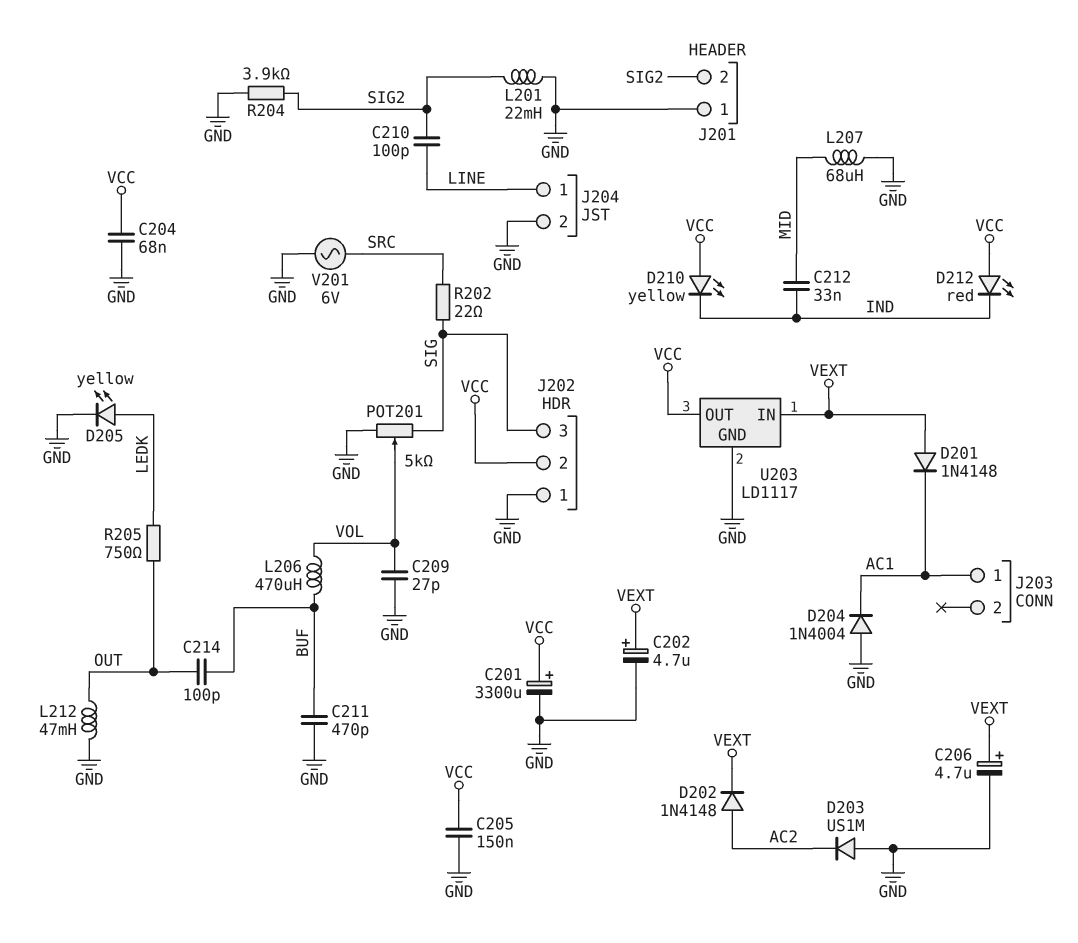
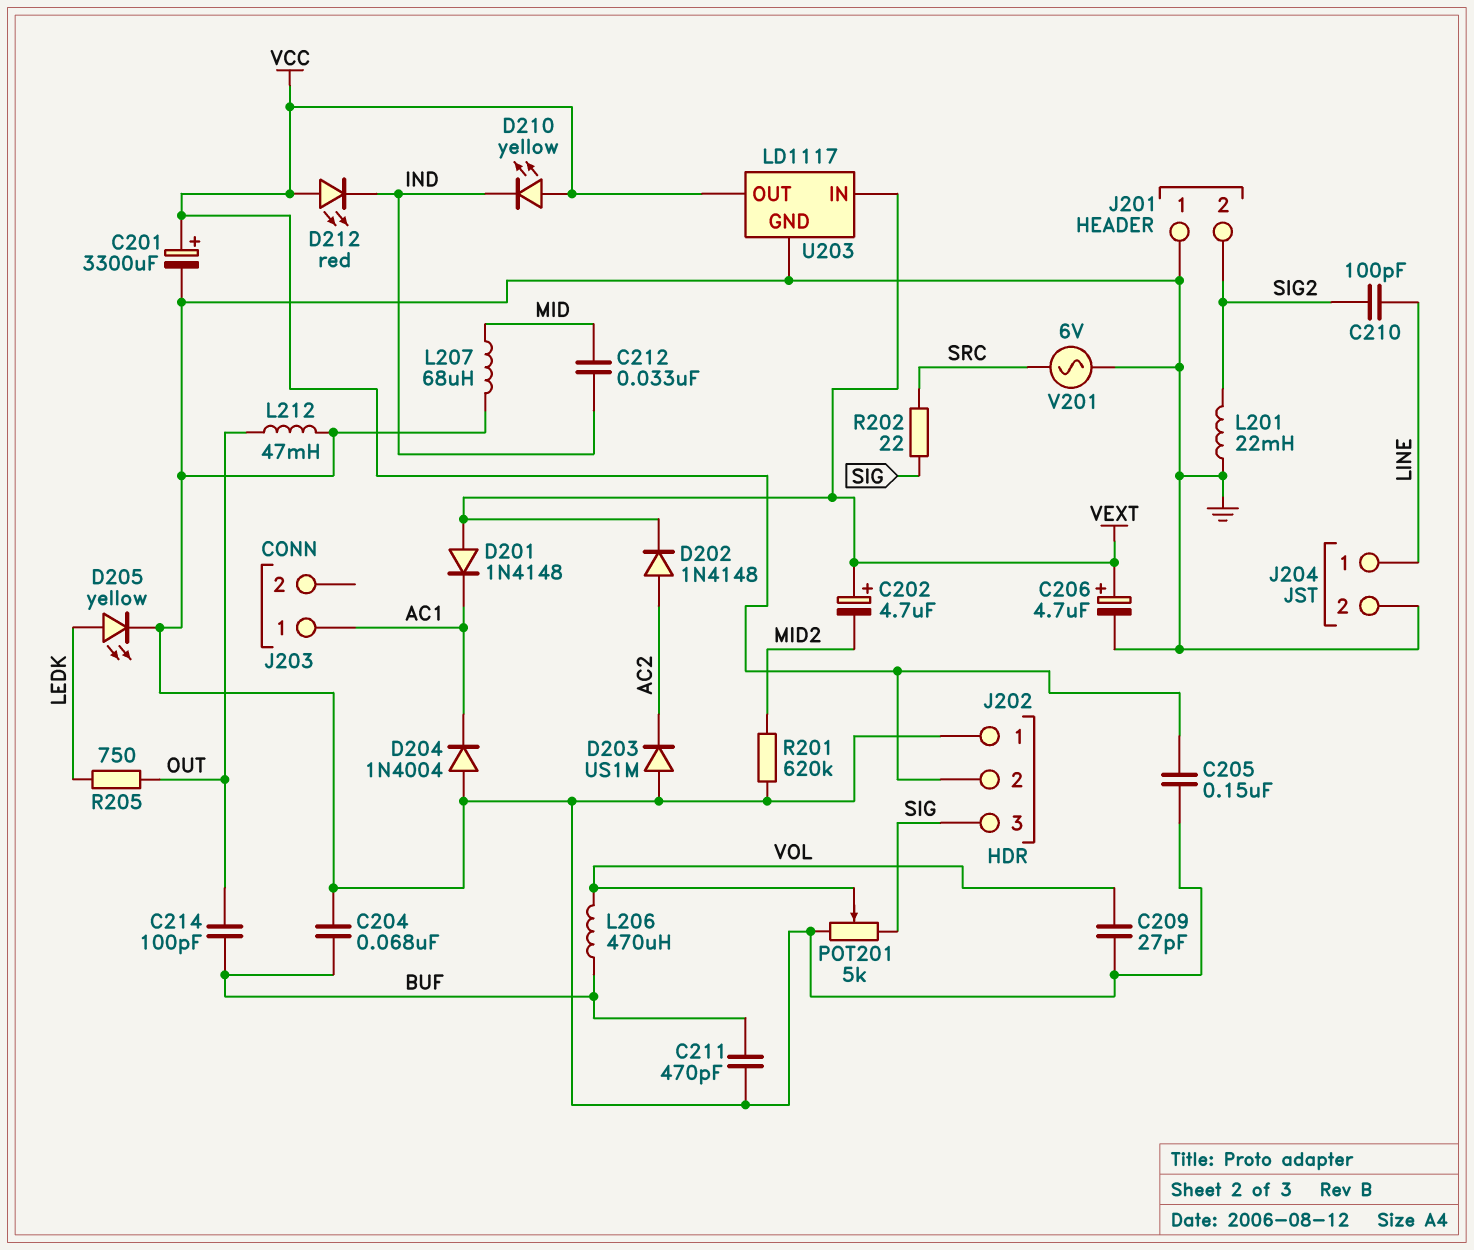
C202: 4.7uF (plus VEXT, minus GND) -> 4.7uF (plus VEXT, minus MID2)
C204: 68nF (GND, VCC) -> 68nF (BUF, GND)
R201: none -> 620k (GND, MID2)
R204: 3.9k (GND, SIG2) -> none

